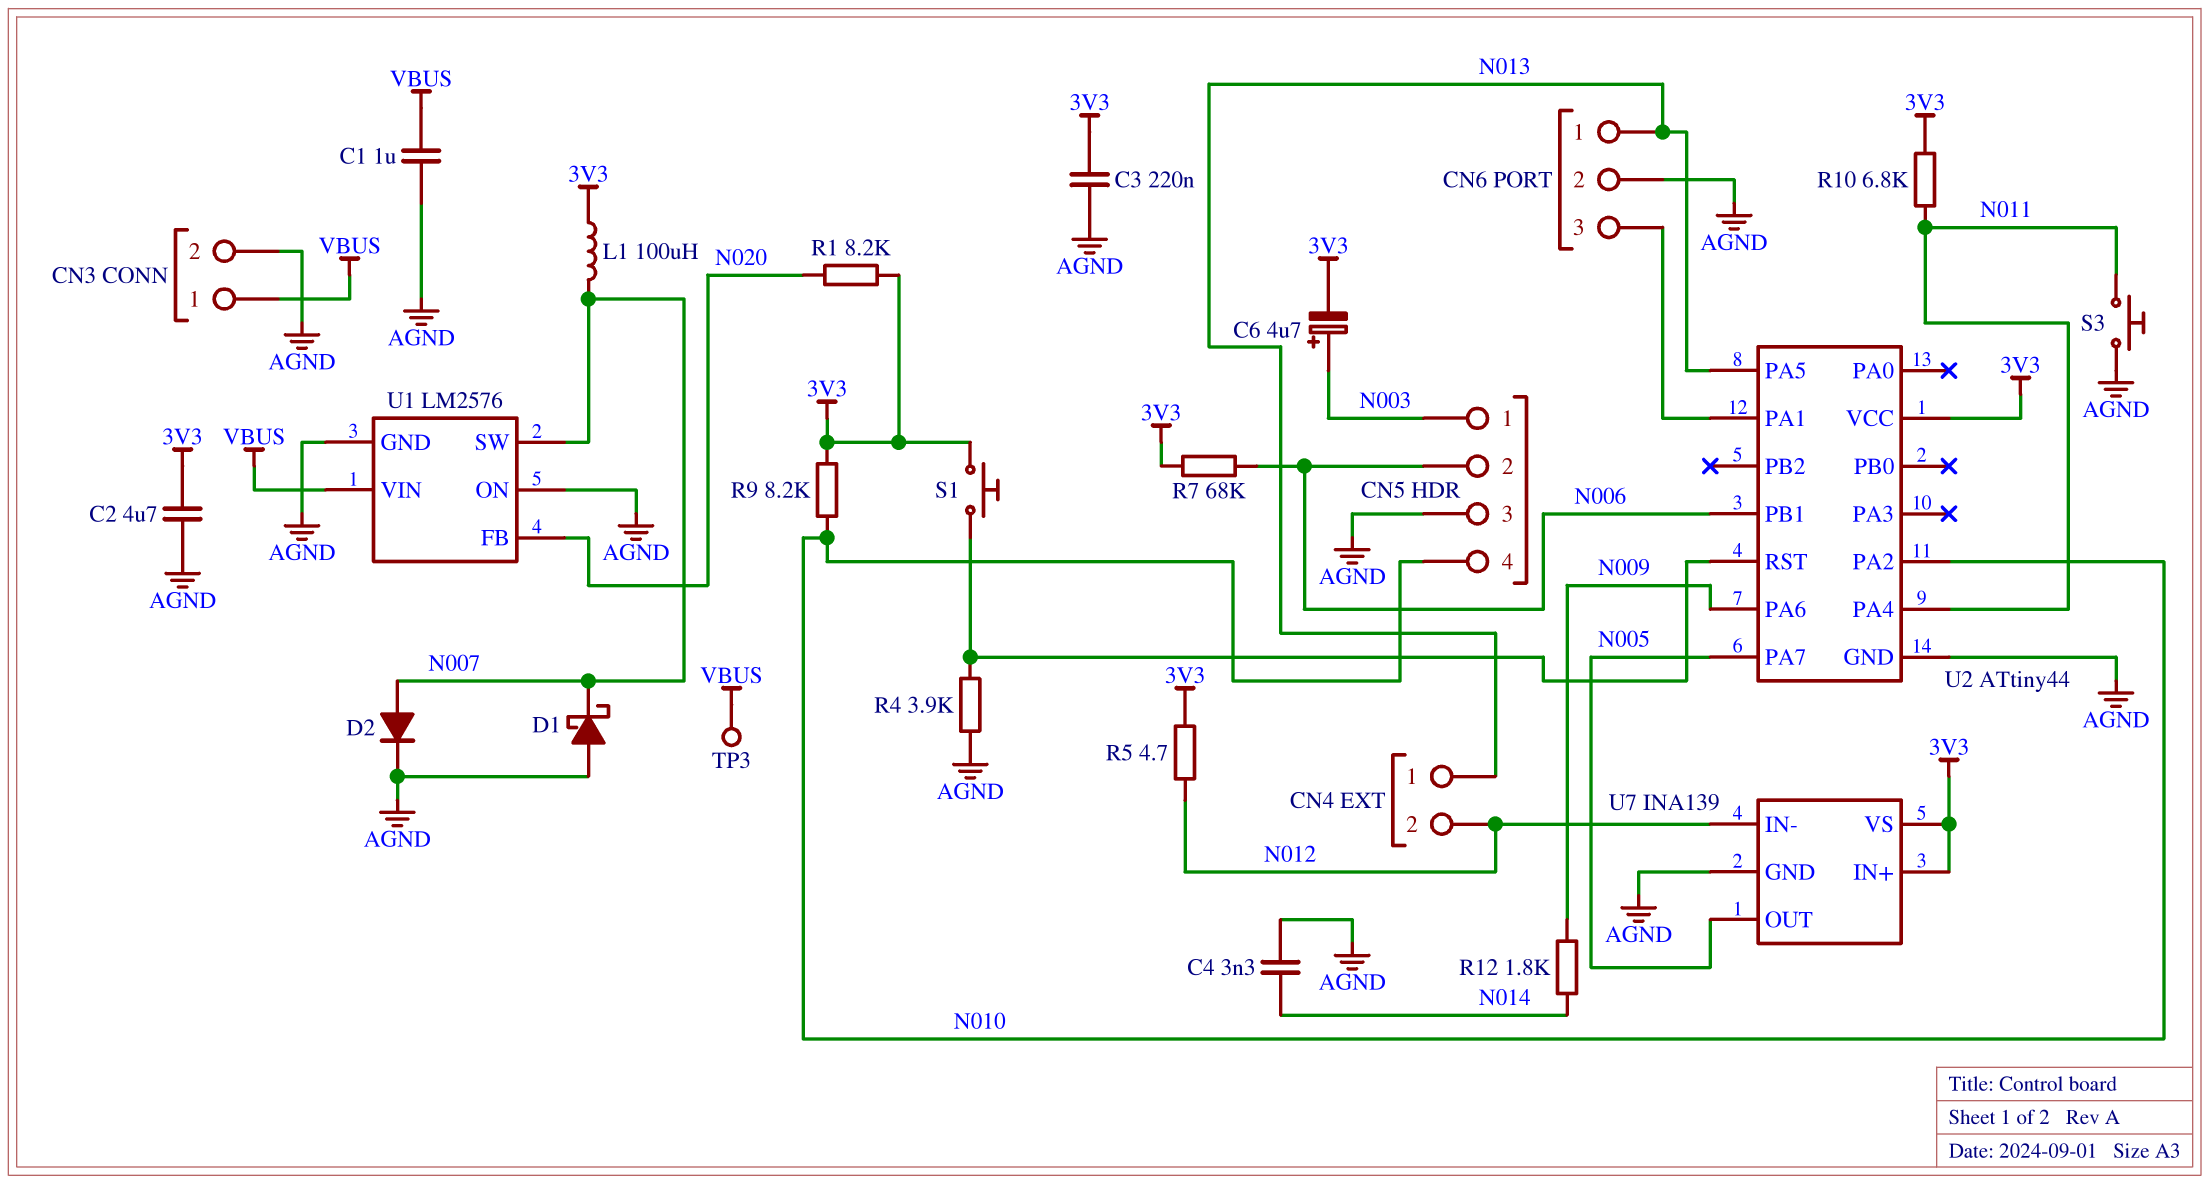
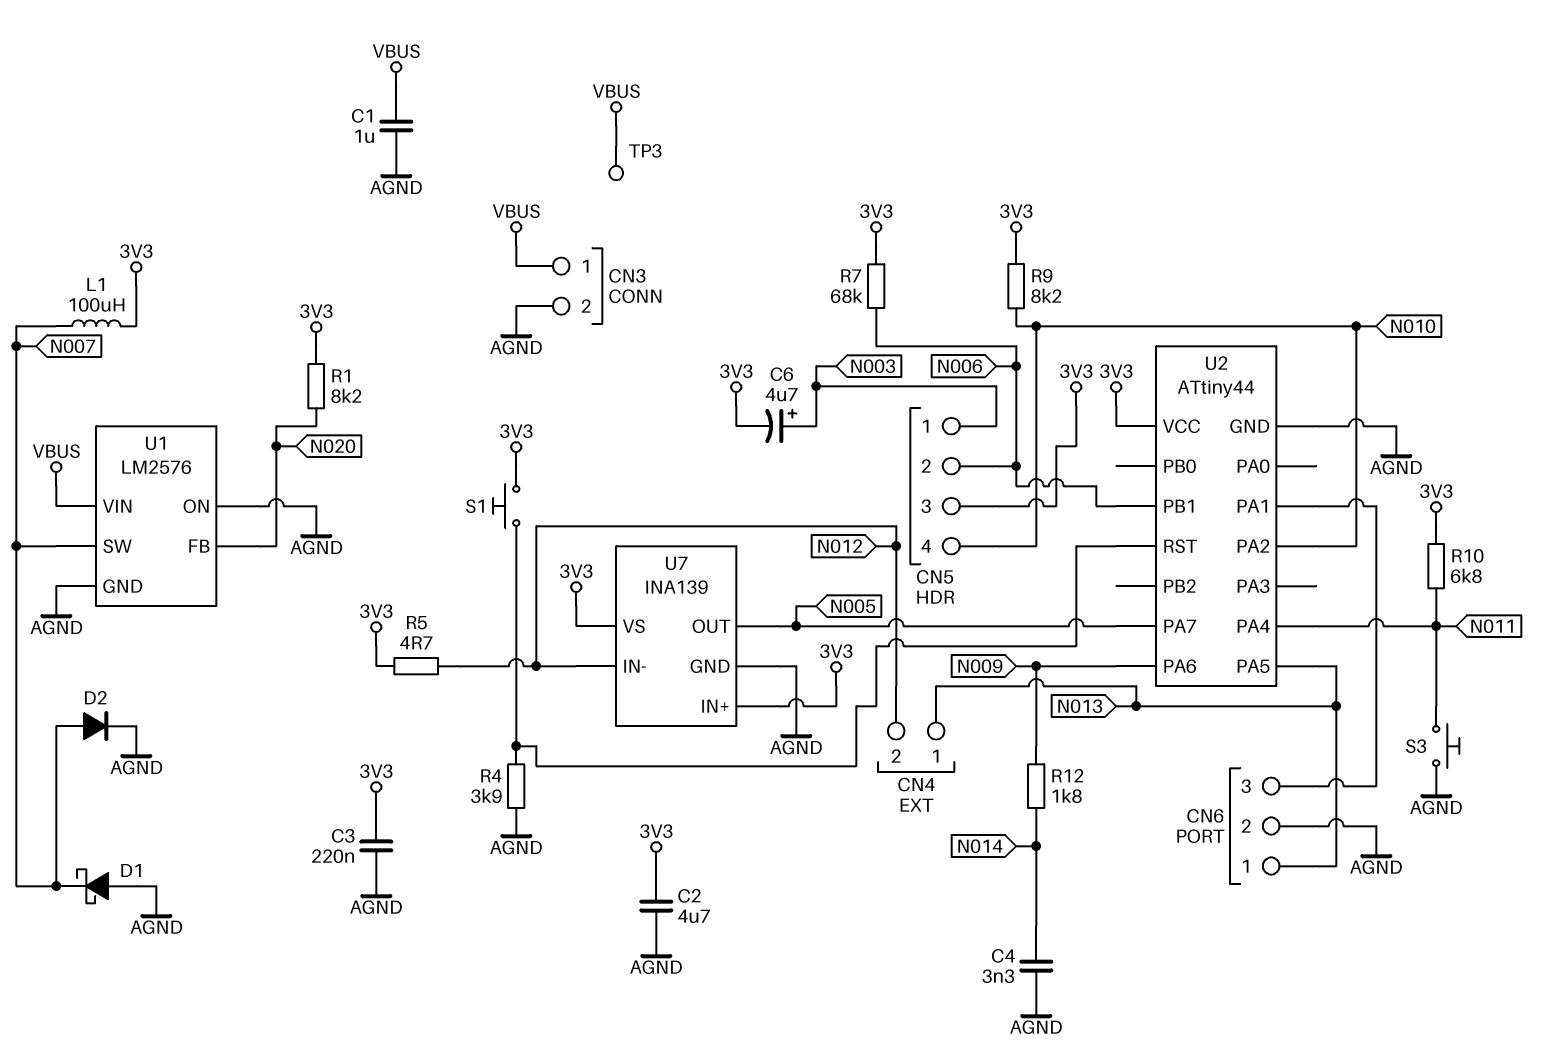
CN5 pin 3: AGND -> 3V3

